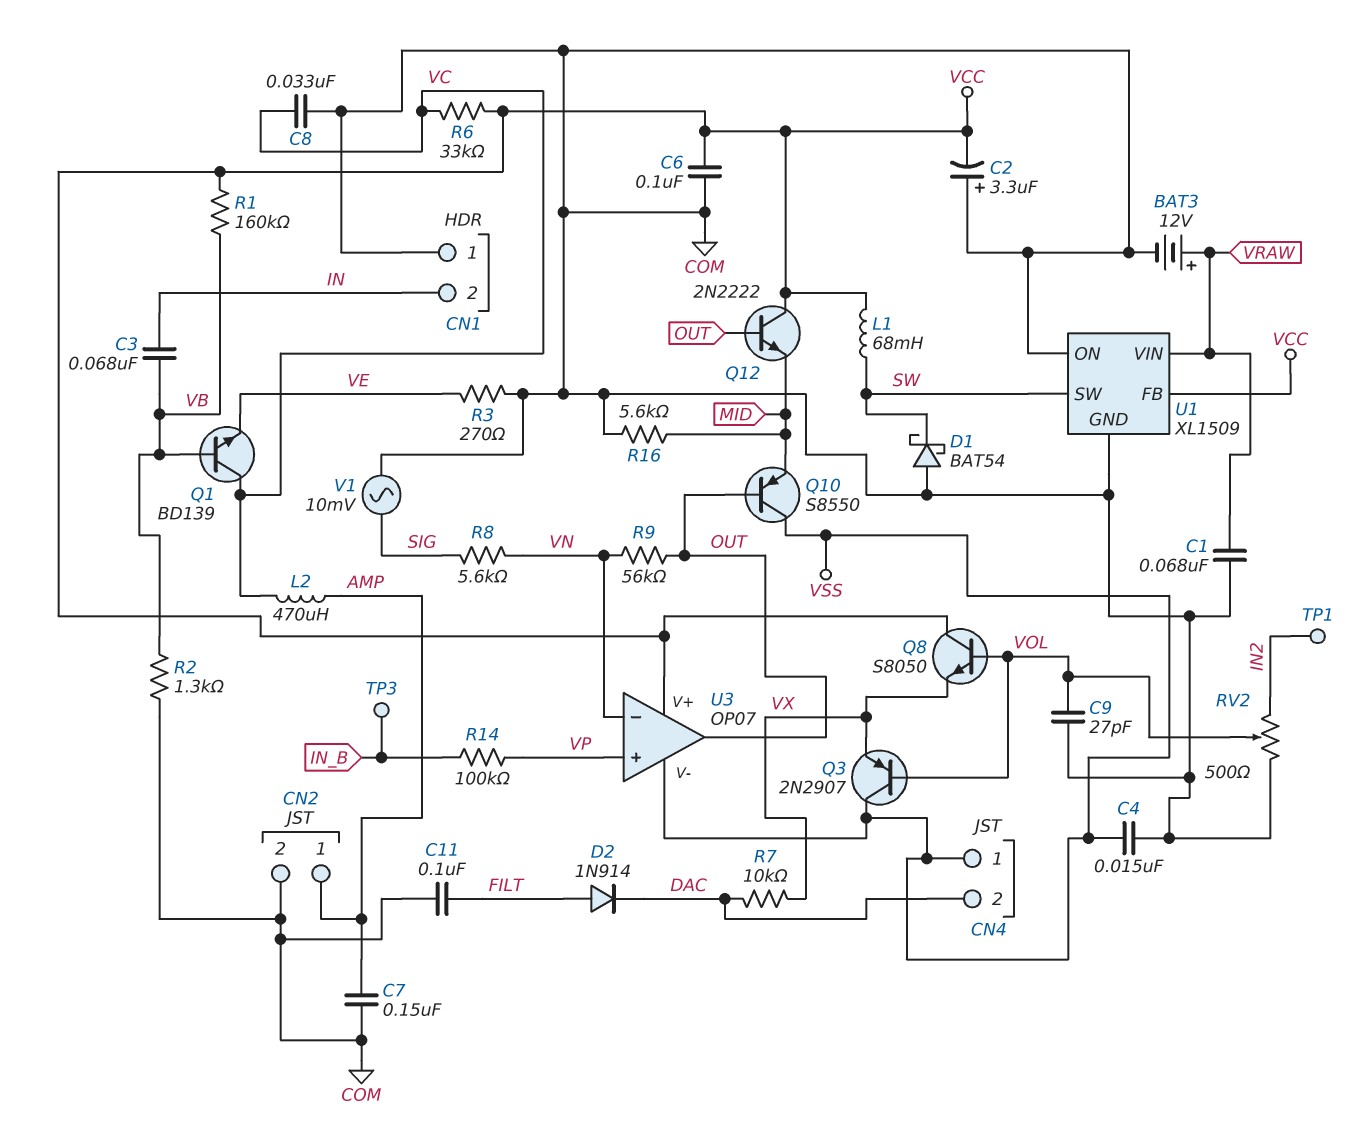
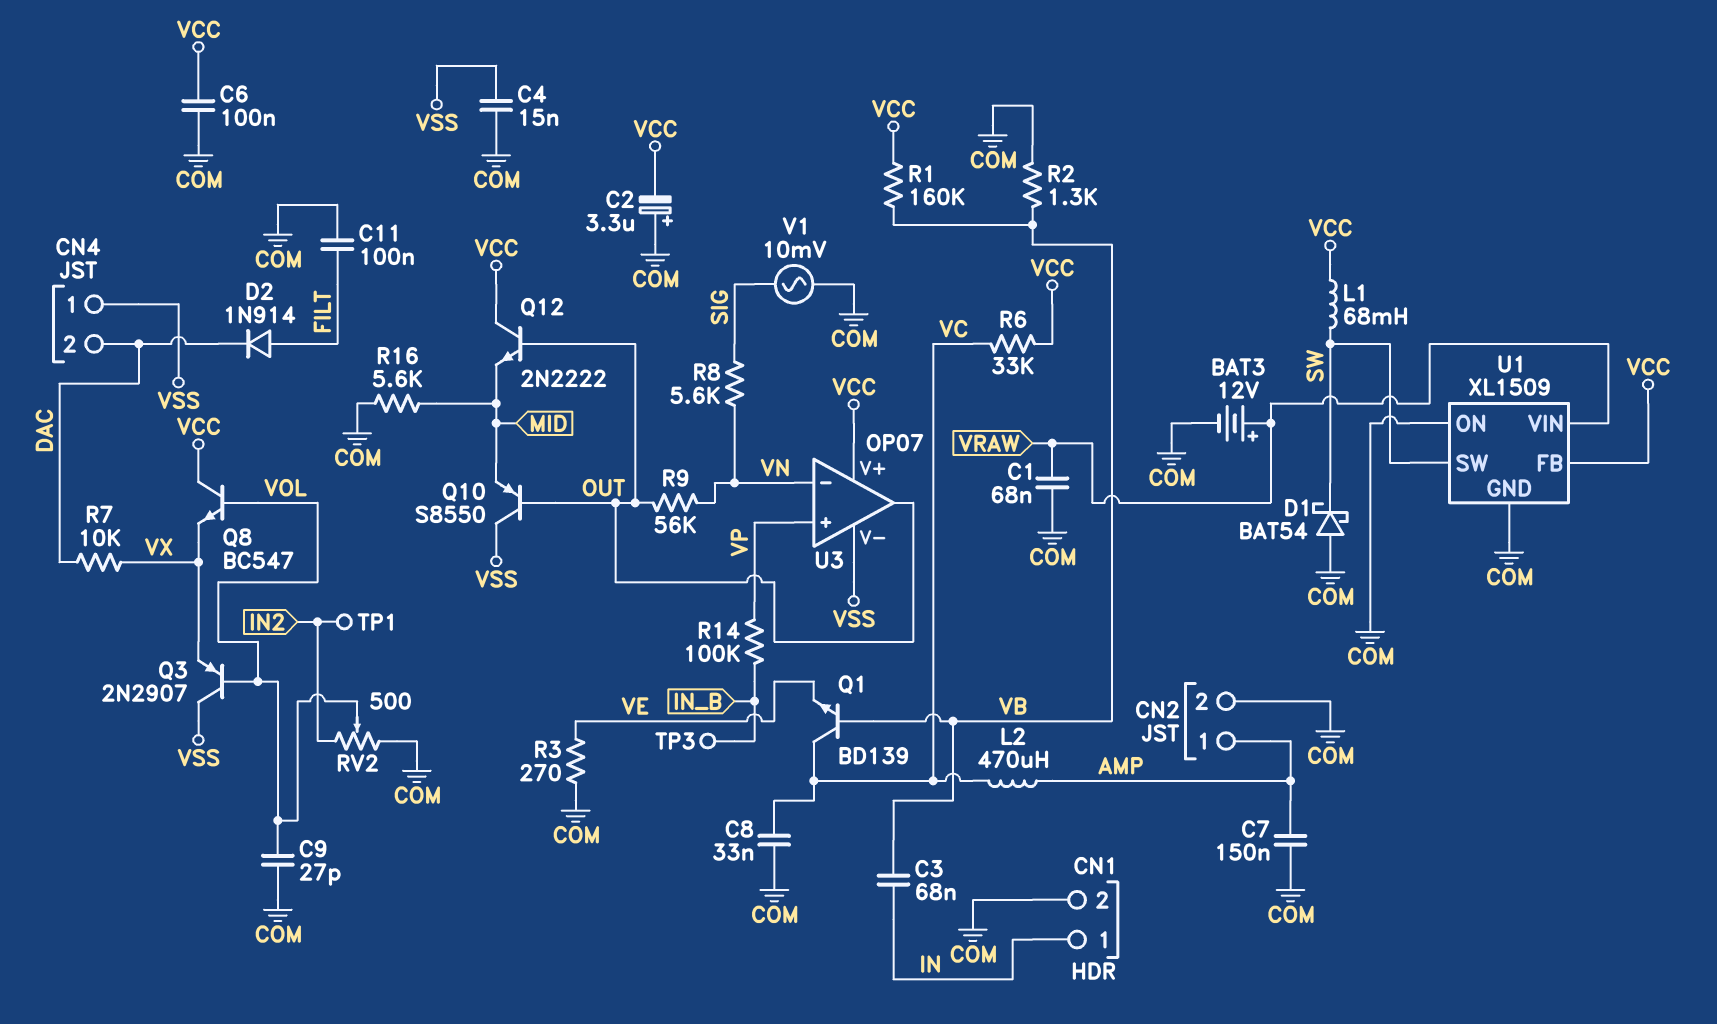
CN1 pin 1: COM -> IN
CN1 pin 2: IN -> COM
Q8: NPN S8050 (B VOL, C VCC, E VX) -> NPN BC547 (B VOL, C VCC, E VX)

